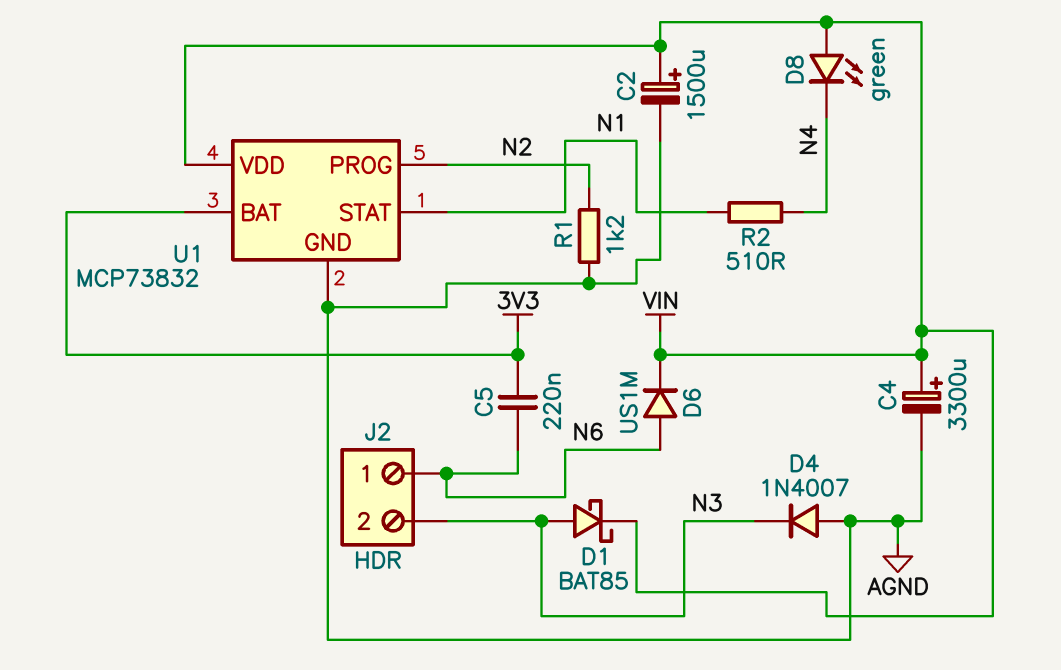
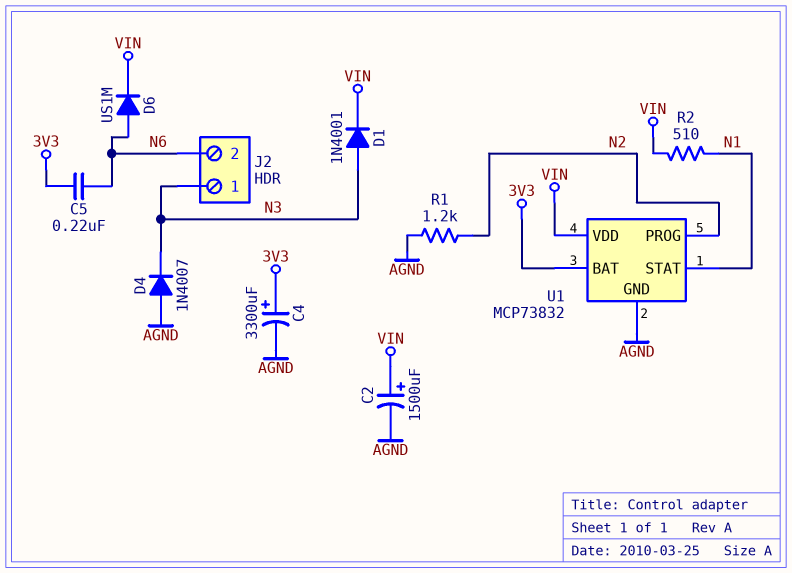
C4: 3300uF (plus VIN, minus AGND) -> 3300uF (plus 3V3, minus AGND)
D1: schottky BAT85 (A N3, K VIN) -> diode 1N4001 (A N3, K VIN)
D8: LED green (A VIN, K N4) -> none
J2 pin 1: N6 -> N3
J2 pin 2: N3 -> N6
R2: 510 (N1, N4) -> 510 (N1, VIN)

